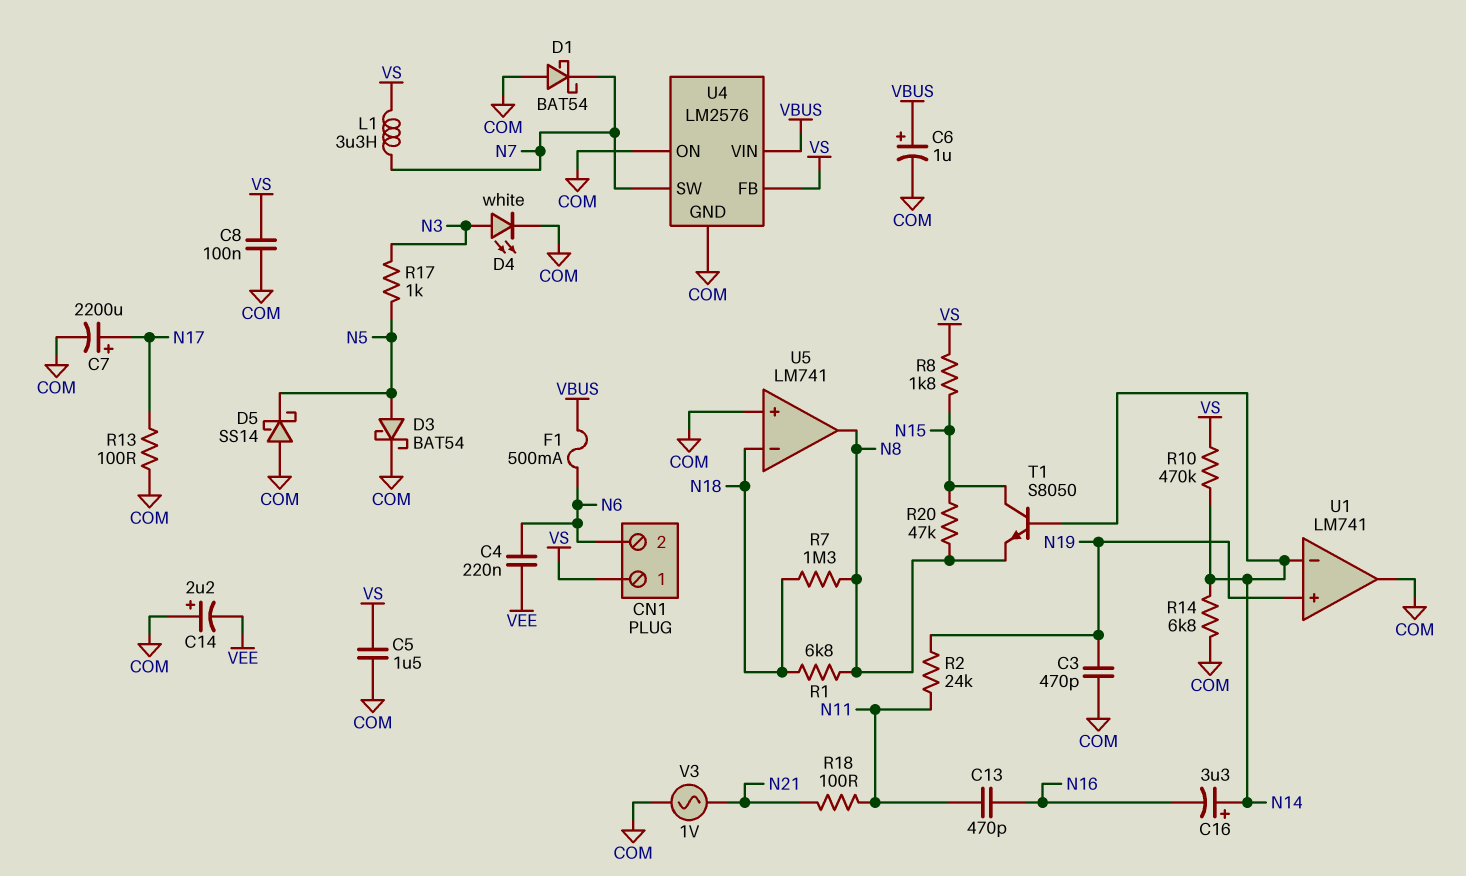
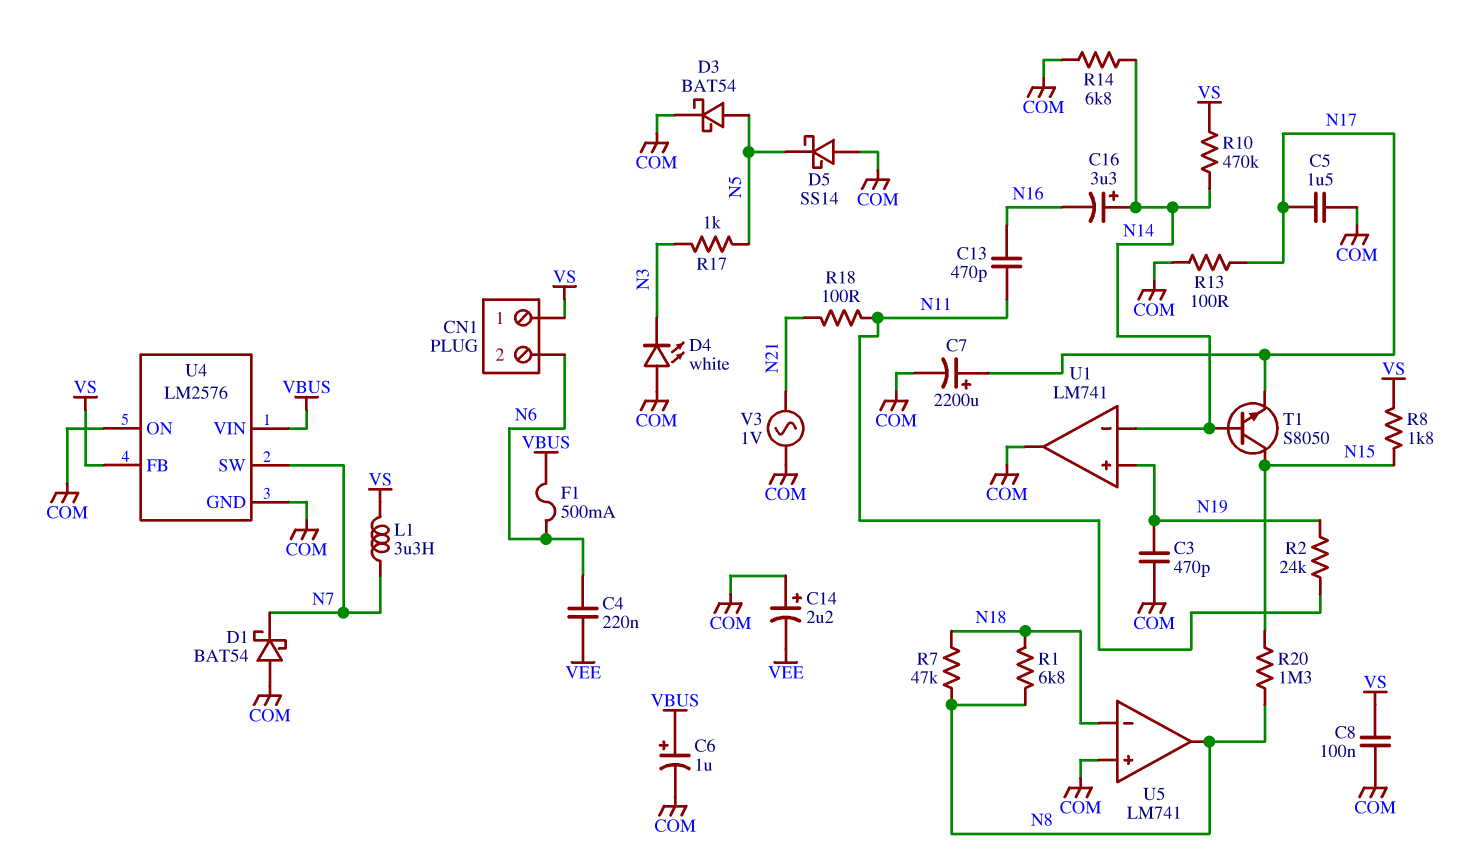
C5: 1.5uF (COM, VS) -> 1.5uF (COM, N17)
D4: LED white (A N3, K COM) -> LED white (A COM, K N3)
R7: 1.3M (N8, N18) -> 47k (N8, N18)
R20: 47k (N8, N15) -> 1.3M (N8, N15)
T1: NPN S8050 (B N14, C N15, E N8) -> NPN S8050 (B N14, C N15, E N17)

